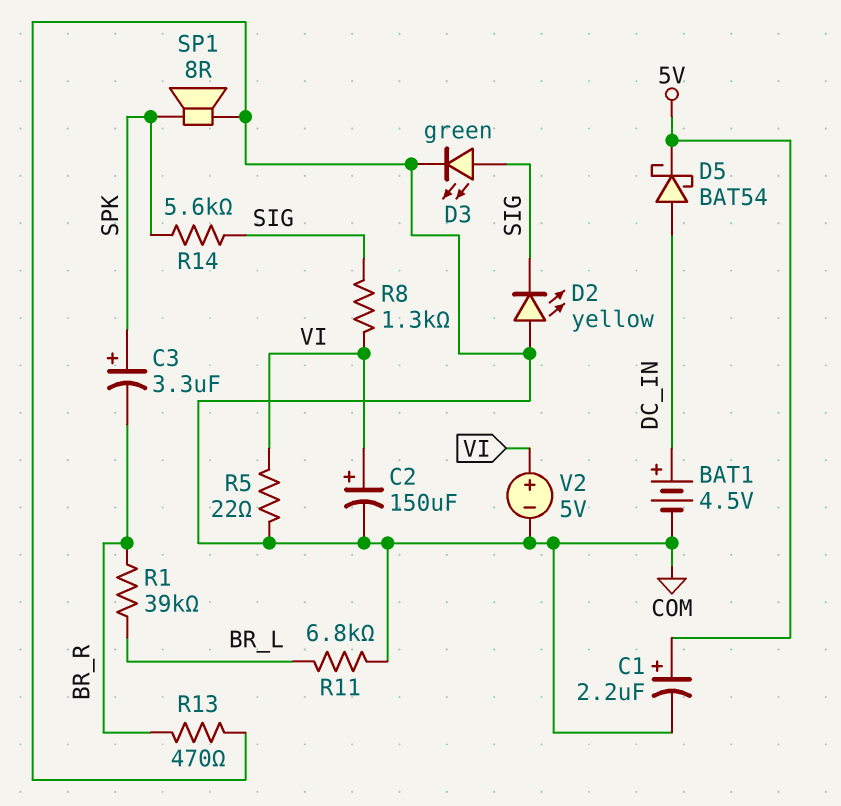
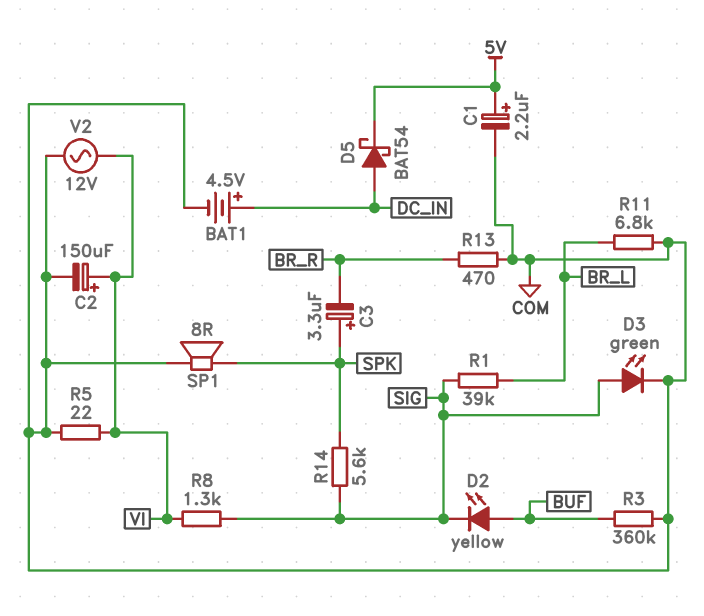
D2: LED yellow (A COM, K SIG) -> LED yellow (A BUF, K SIG)
R1: 39k (BR_L, BR_R) -> 39k (BR_L, SIG)
R3: none -> 360k (BUF, COM)
V2: 5V (plus VI, minus COM) -> AC 12V (COM, VI)

